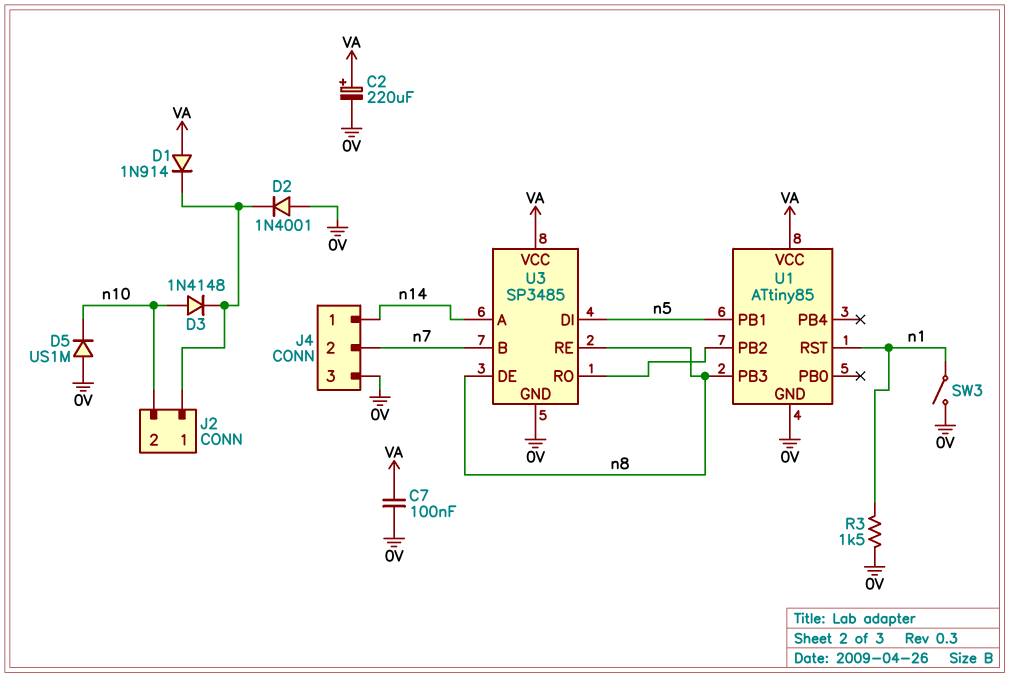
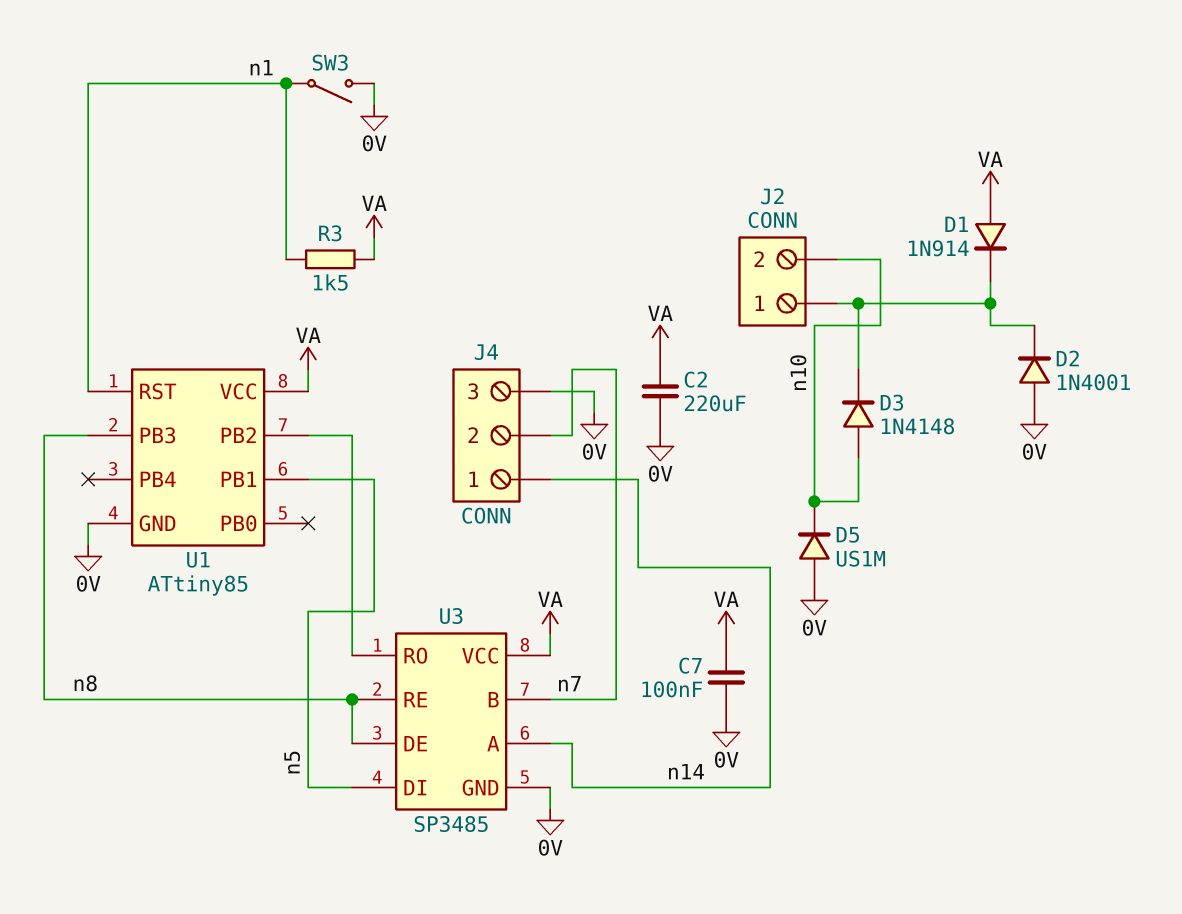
C2: 220uF (plus VA, minus 0V) -> 220uF (0V, VA)
R3: 1.5k (0V, n1) -> 1.5k (VA, n1)

